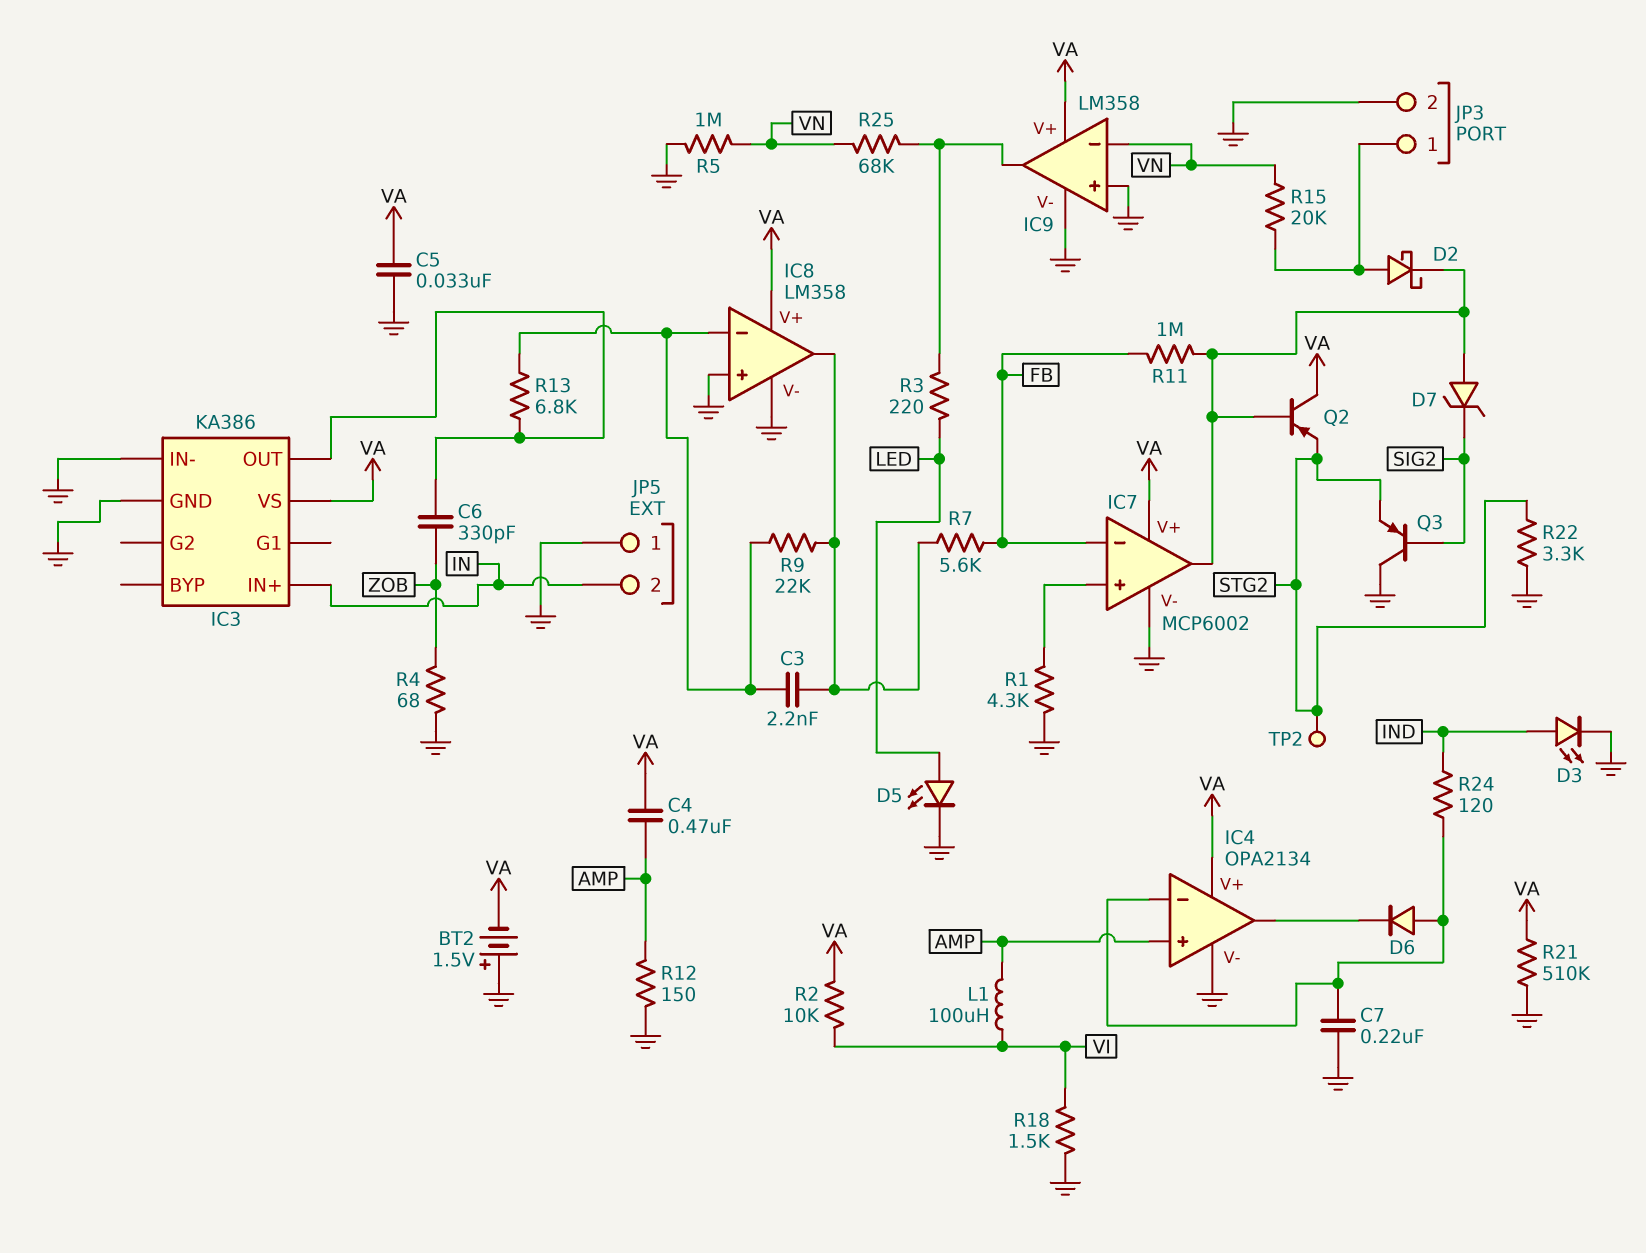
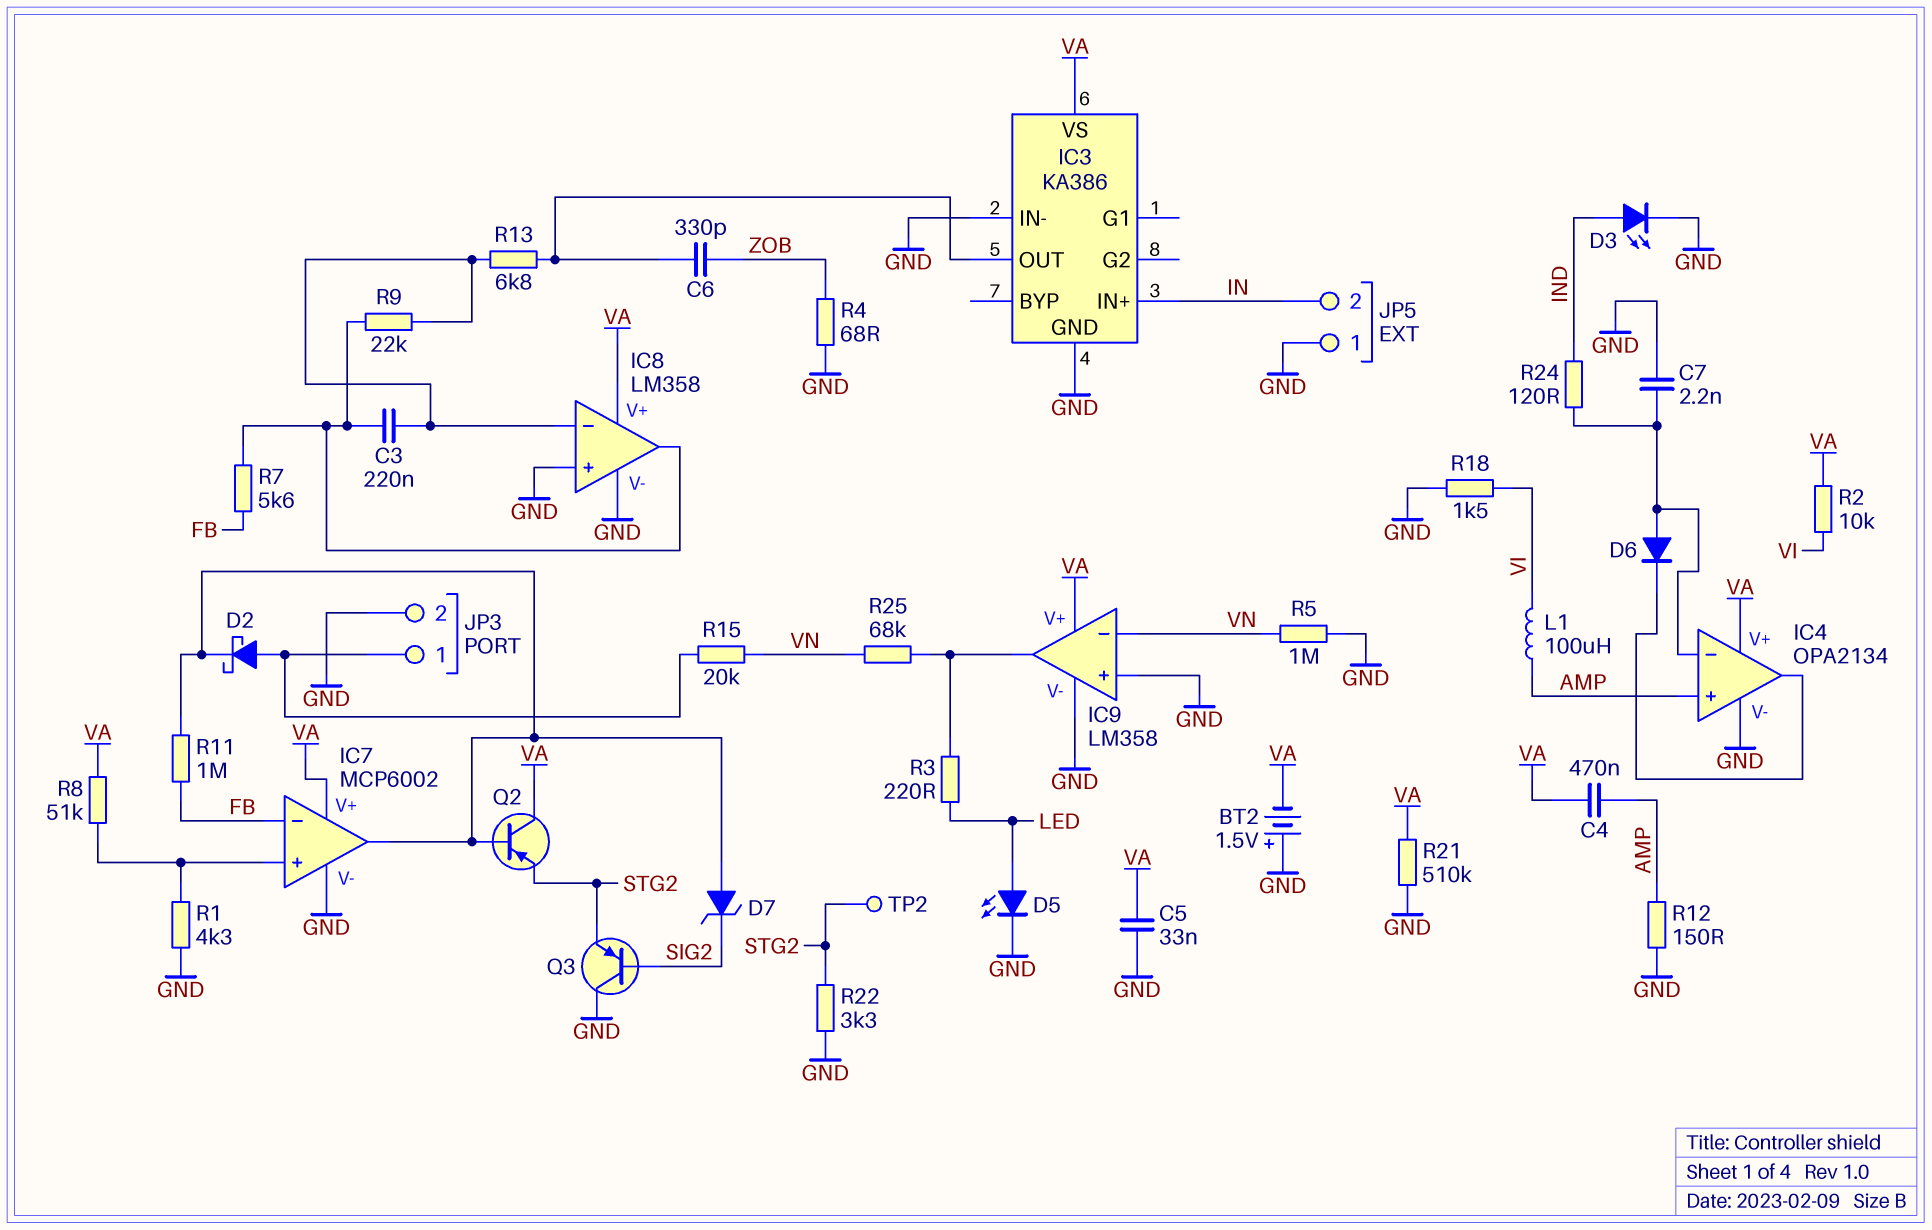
C3: 2.2nF (IC8/in-, IC8/out) -> 220nF (IC8/in-, IC8/out)
C7: 220nF (GND, IC4/in-) -> 2.2nF (GND, IC4/in-)
R8: none -> 51k (IC7/in+, VA)

